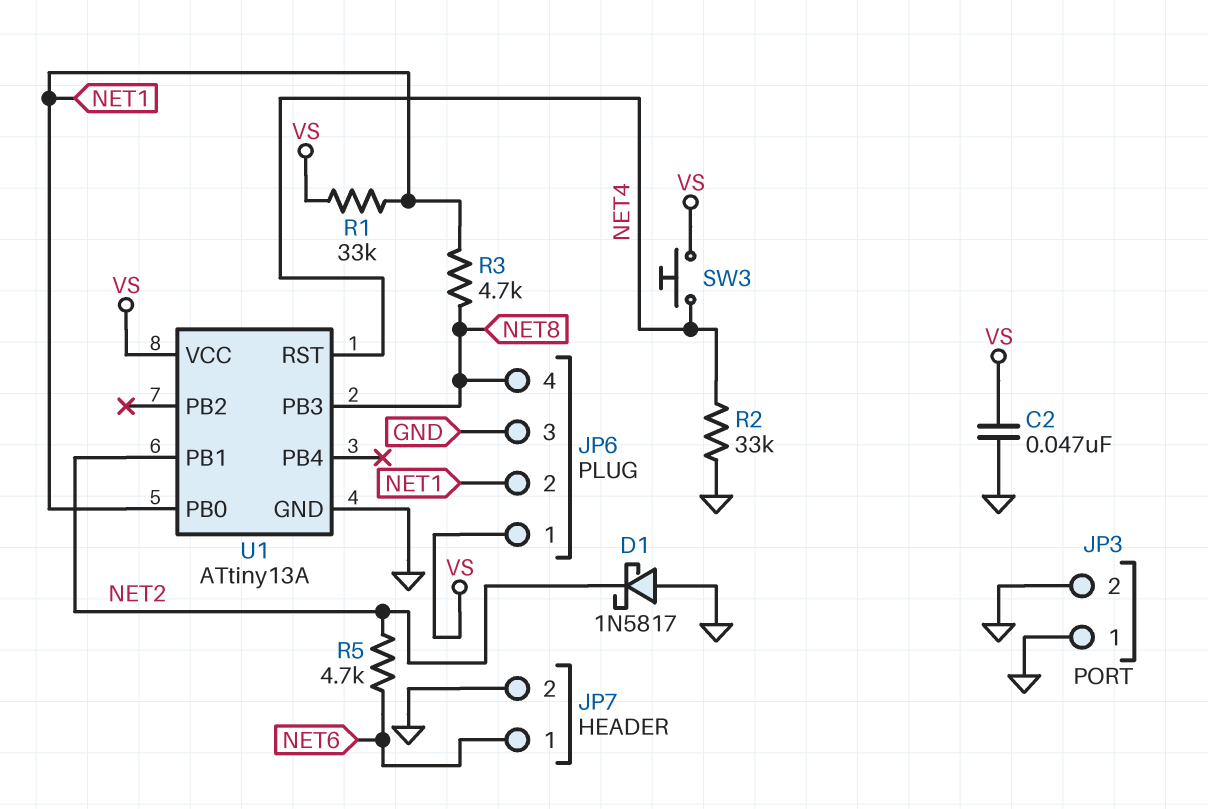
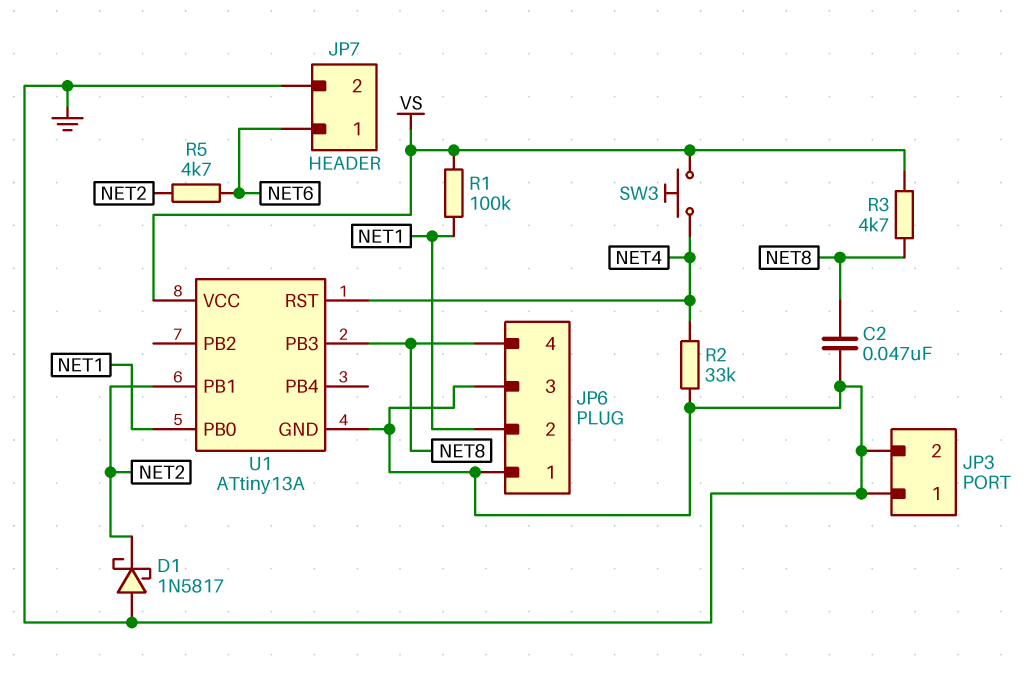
C2: 47nF (GND, VS) -> 47nF (GND, NET8)
JP6 pin 1: VS -> GND
R1: 33k (NET1, VS) -> 100k (NET1, VS)
R3: 4.7k (NET1, NET8) -> 4.7k (NET8, VS)

